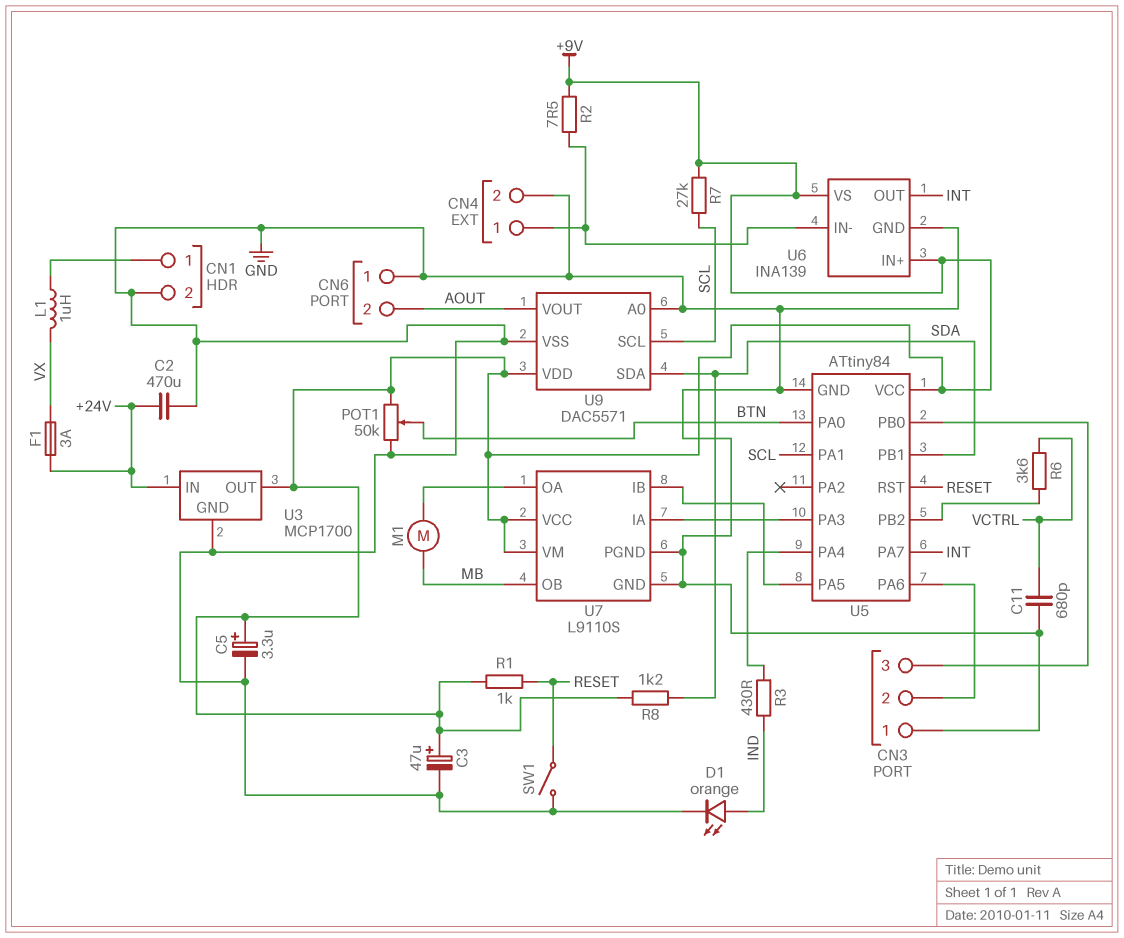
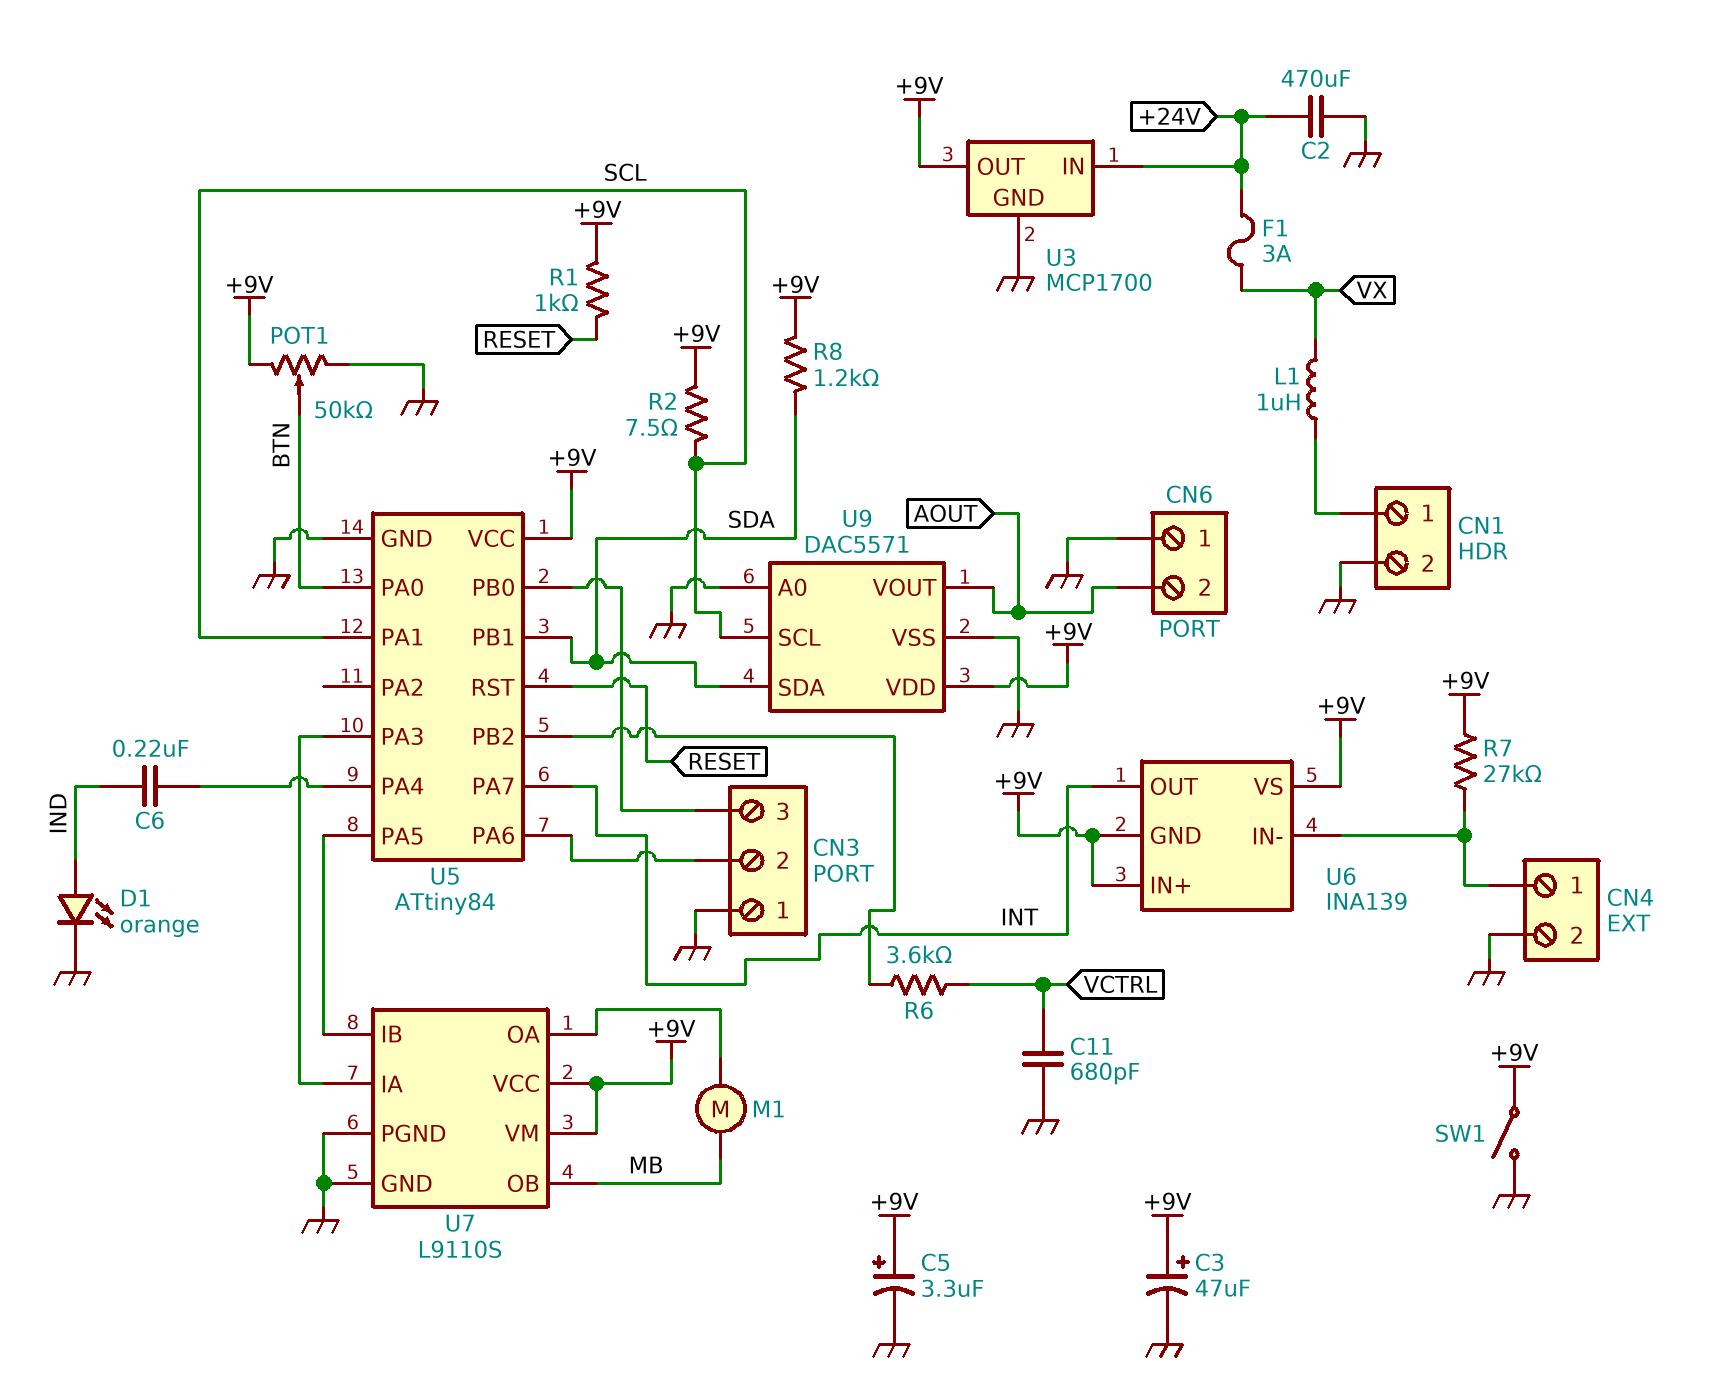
C6: none -> 220nF (IND, U5/PA4)
R2: 7.5 (+9V, CN4/1) -> 7.5 (+9V, SCL)
R3: 430 (IND, U5/PA4) -> none
R7: 27k (+9V, SCL) -> 27k (+9V, CN4/1)
SW1: switch (GND, RESET) -> switch (+9V, GND)
U6 pin GND: GND -> +9V

